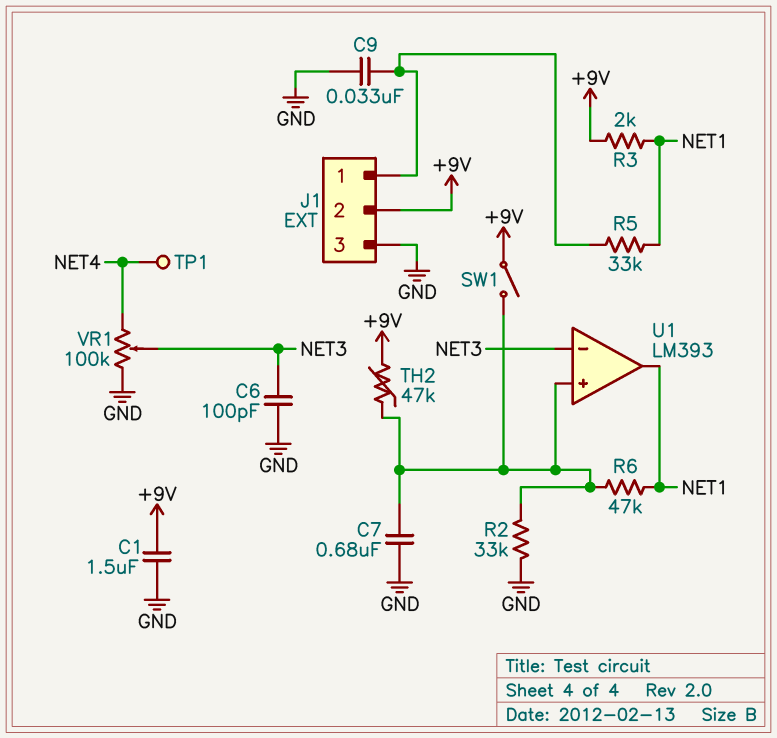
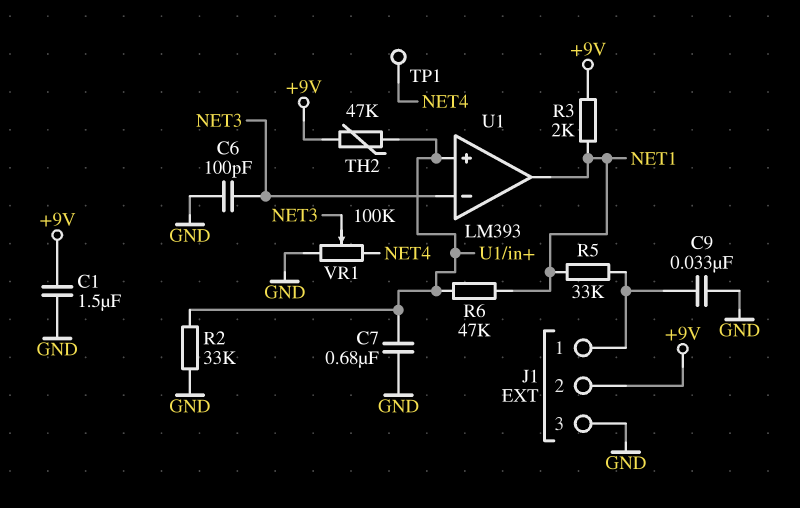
SW1: switch (+9V, U1/in+) -> none

